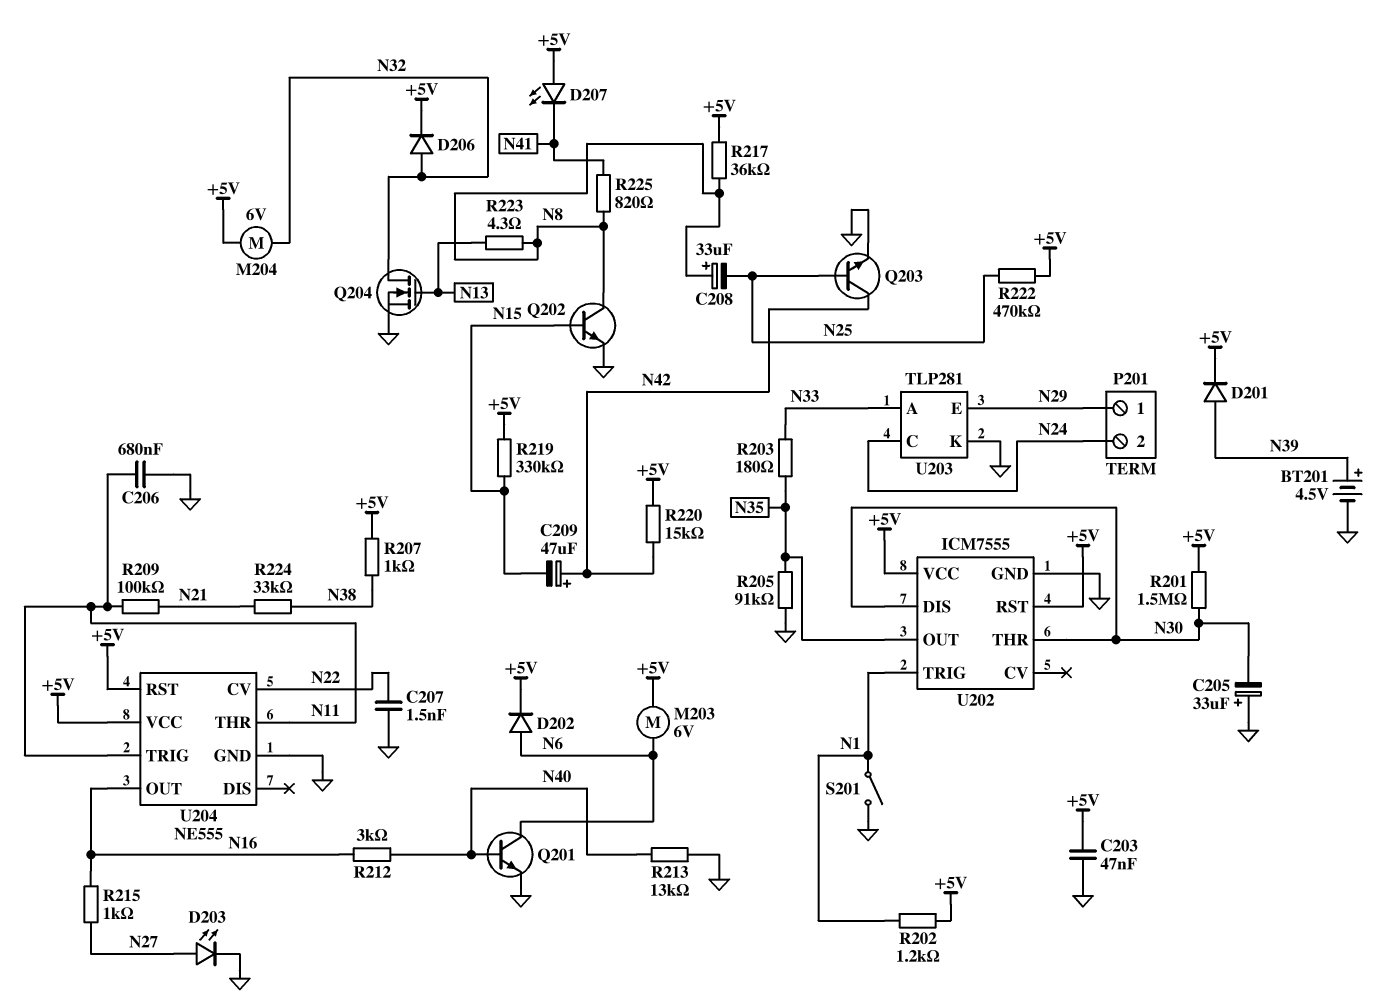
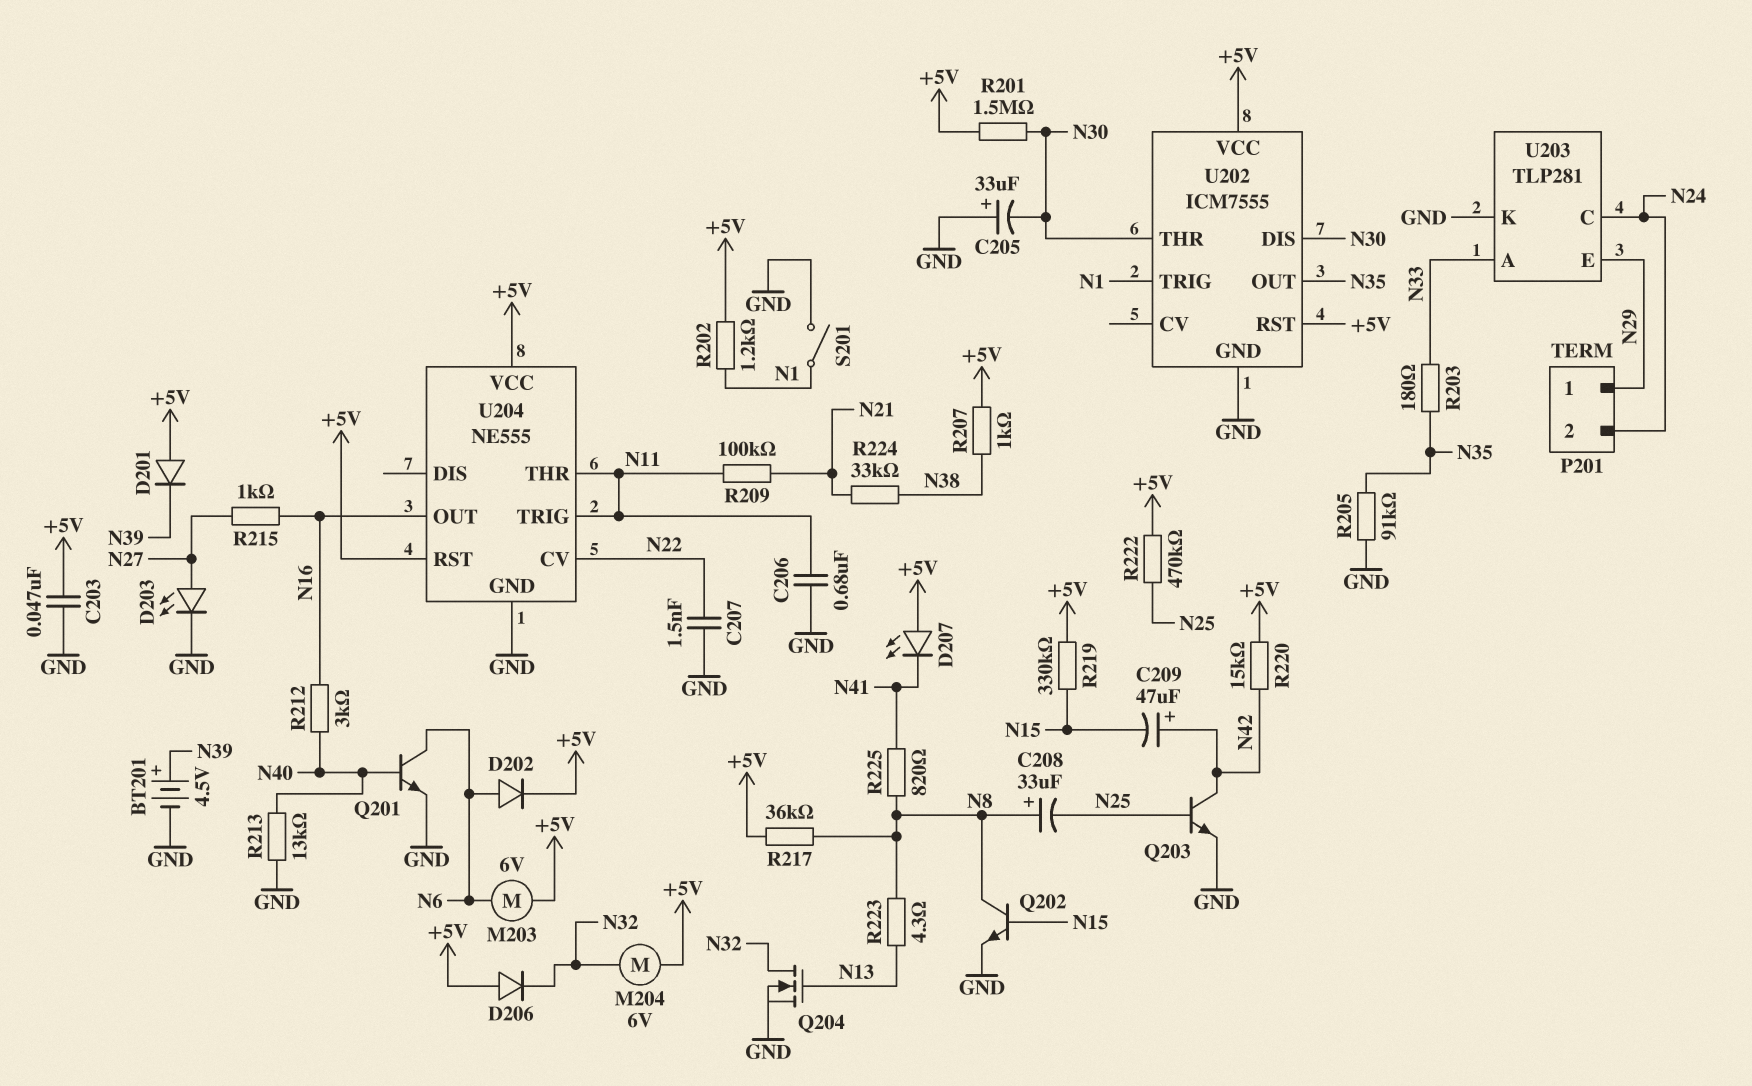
D201: diode (A N39, K +5V) -> diode (A +5V, K N39)
D206: diode (A N32, K +5V) -> diode (A +5V, K N32)

